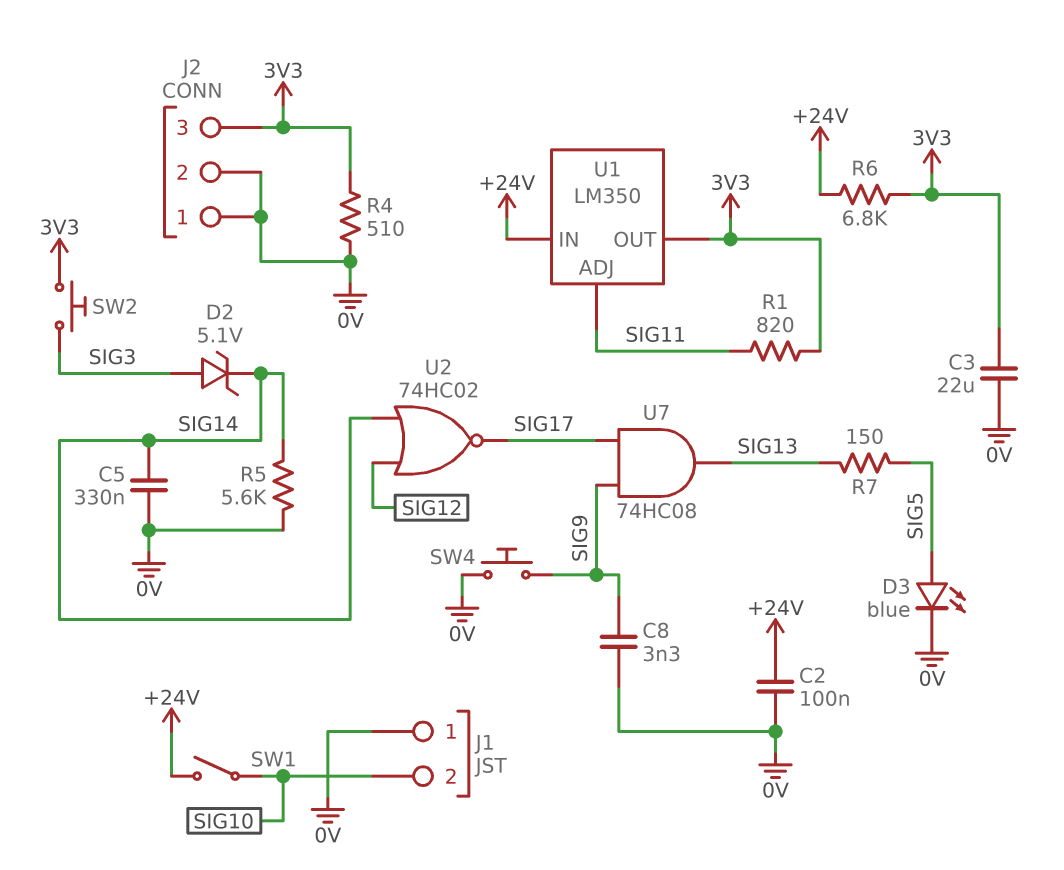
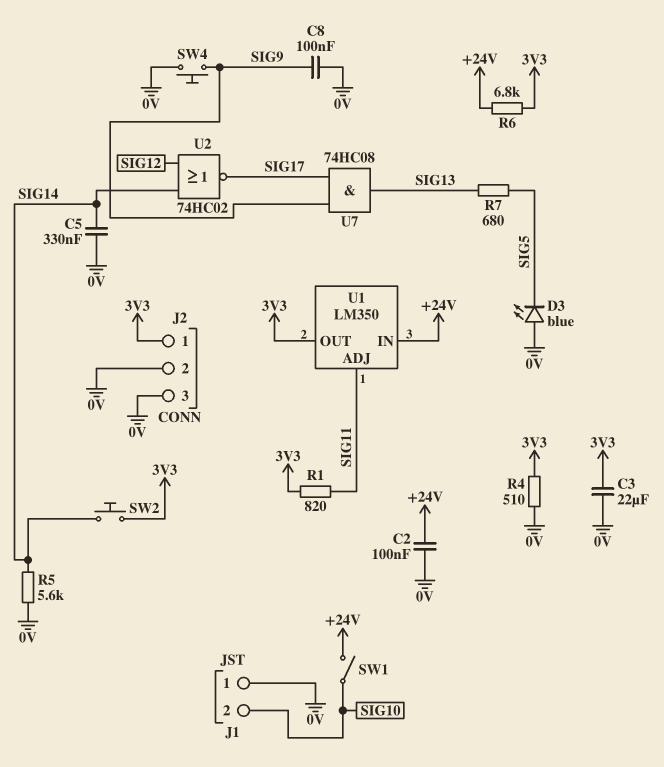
C8: 3.3nF (0V, SIG9) -> 100nF (0V, SIG9)
D2: zener 5.1V (A SIG3, K SIG14) -> none
D3: LED blue (A SIG5, K 0V) -> LED blue (A 0V, K SIG5)
J2 pin 1: 0V -> 3V3
J2 pin 3: 3V3 -> 0V
R7: 150 (SIG5, SIG13) -> 680 (SIG5, SIG13)
SW2: button (3V3, SIG3) -> button (3V3, SIG14)

